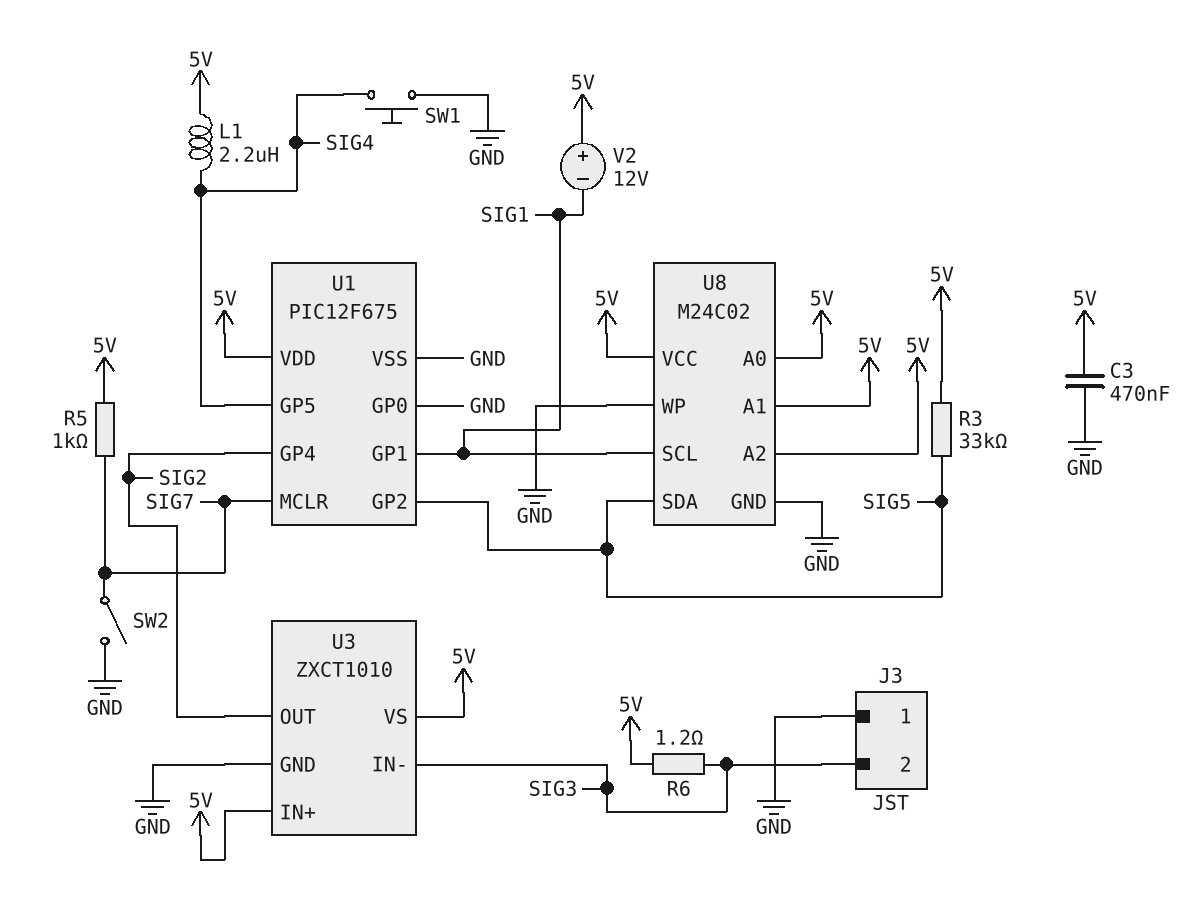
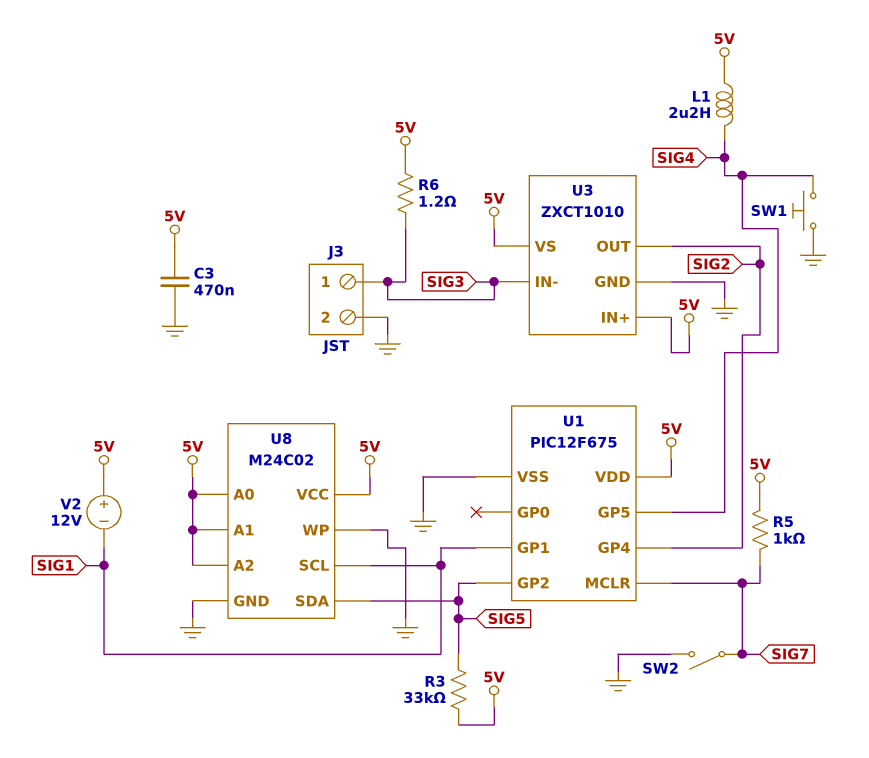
J3 pin 1: GND -> SIG3
J3 pin 2: SIG3 -> GND
U1 pin GP0: GND -> none

